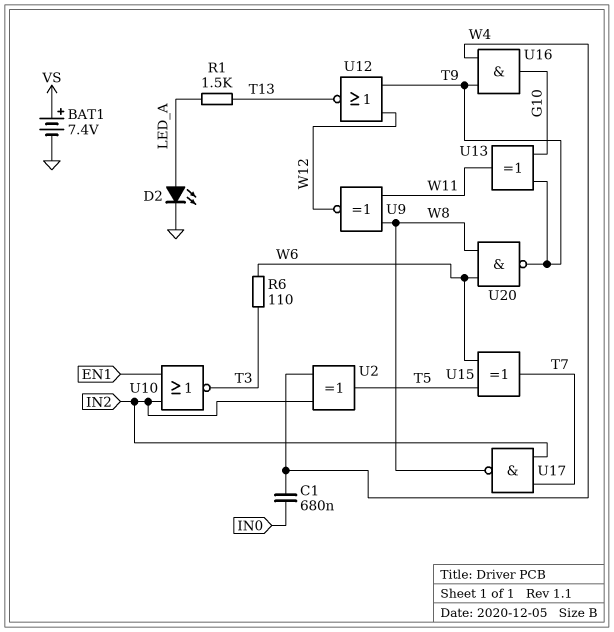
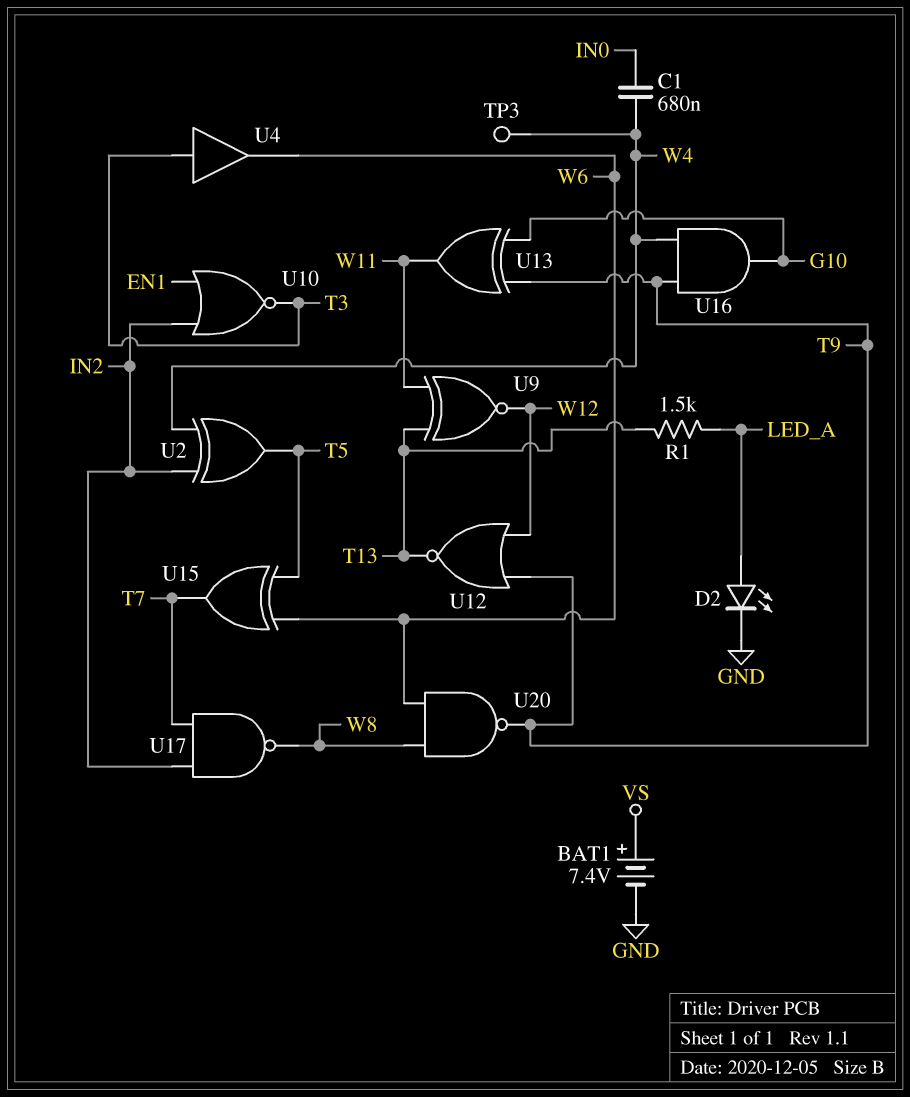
R6: 110 (T3, W6) -> none
TP3: none -> test point (W4)
U4: none -> buffer (in T3, out W6)
U9: XNOR (in W8, in W11, out W12) -> XNOR (in T13, in W11, out W12)

